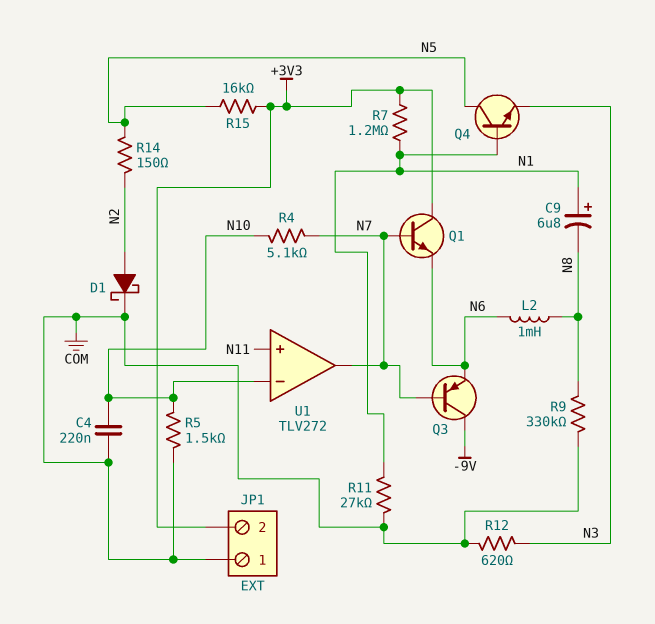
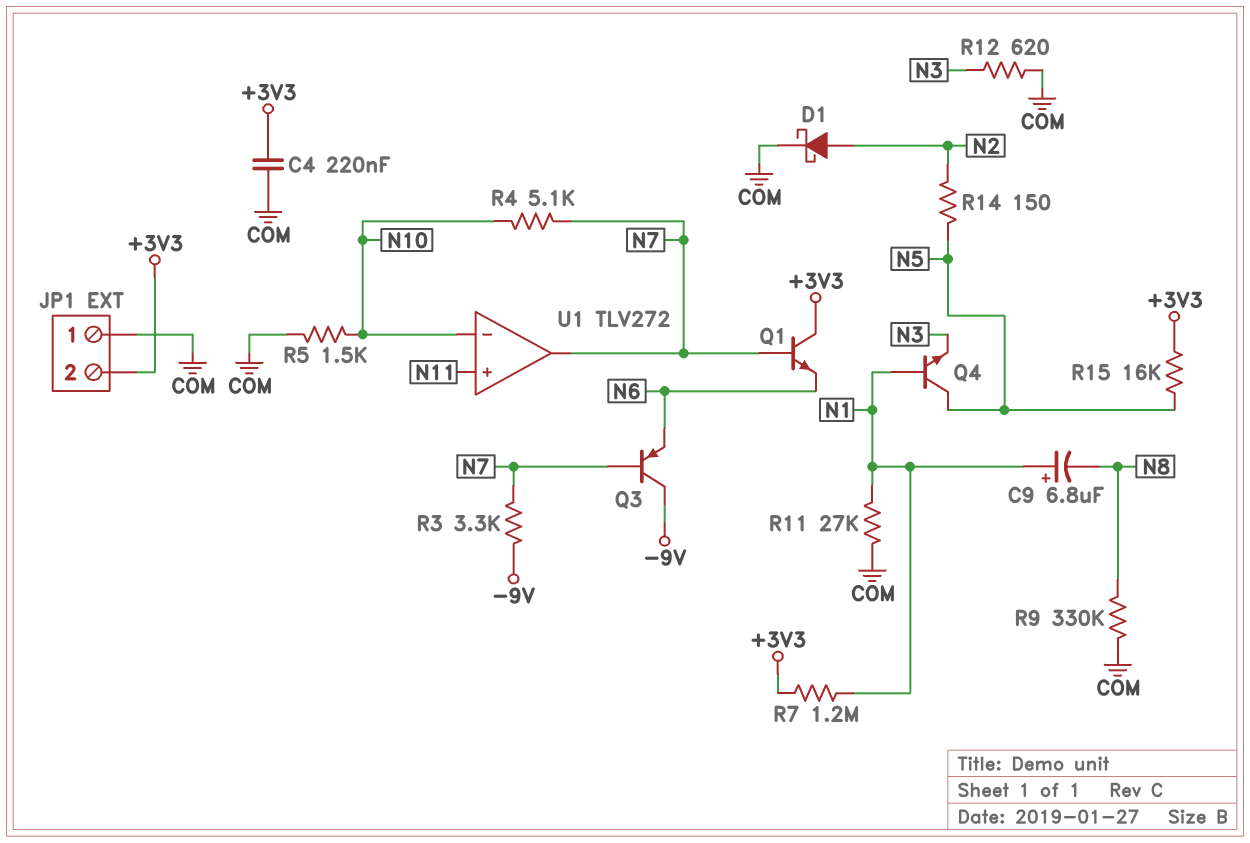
C4: 220nF (COM, N10) -> 220nF (+3V3, COM)
L2: 1mH (N6, N8) -> none
R3: none -> 3.3k (-9V, N7)

